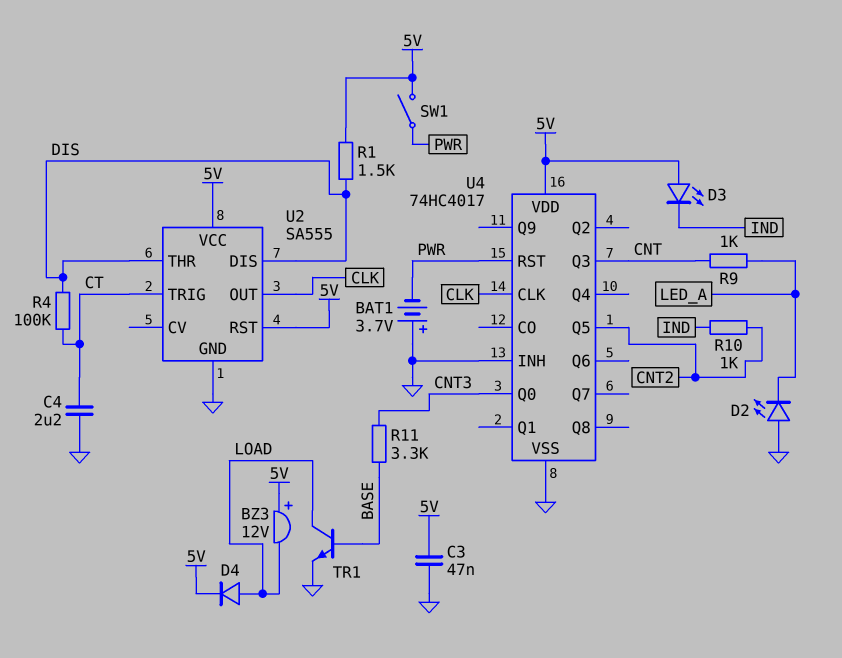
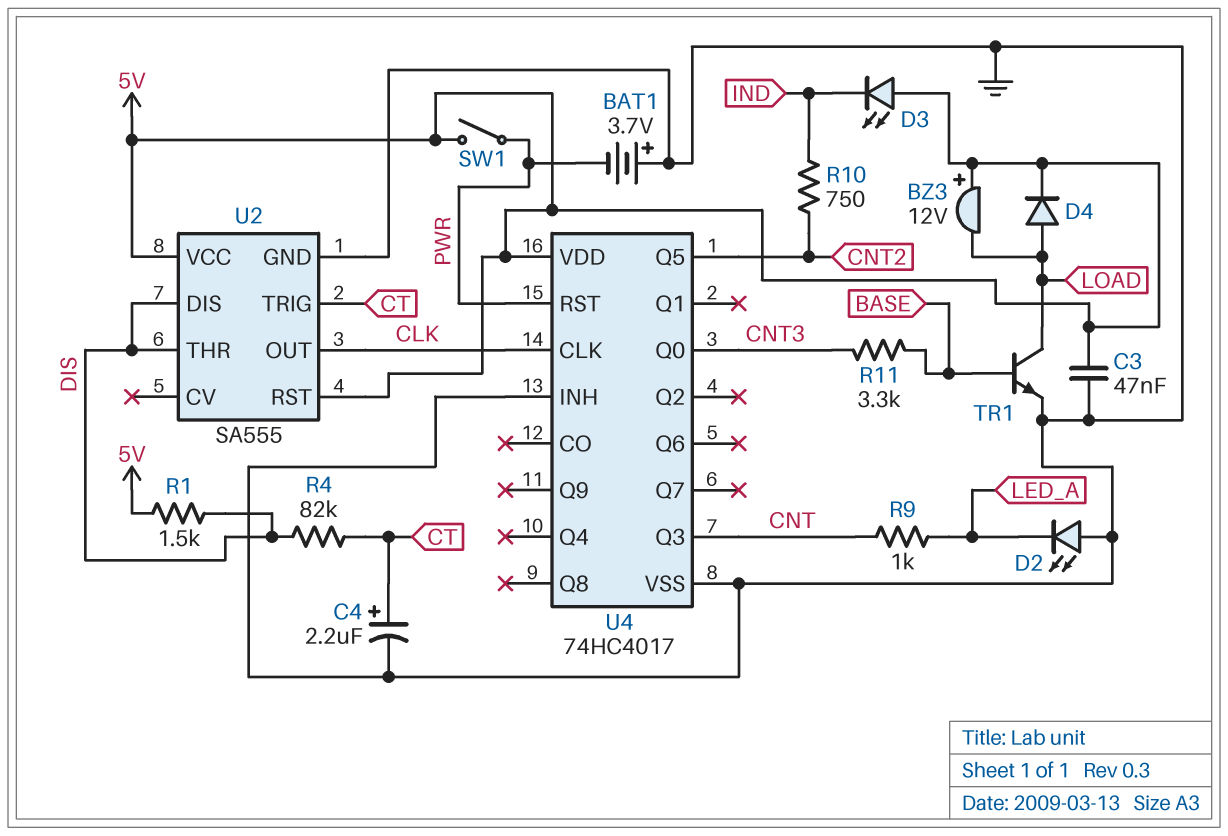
C4: 2.2uF (CT, GND) -> 2.2uF (plus CT, minus GND)
R4: 100k (CT, DIS) -> 82k (CT, DIS)
R10: 1k (CNT2, IND) -> 750 (CNT2, IND)

